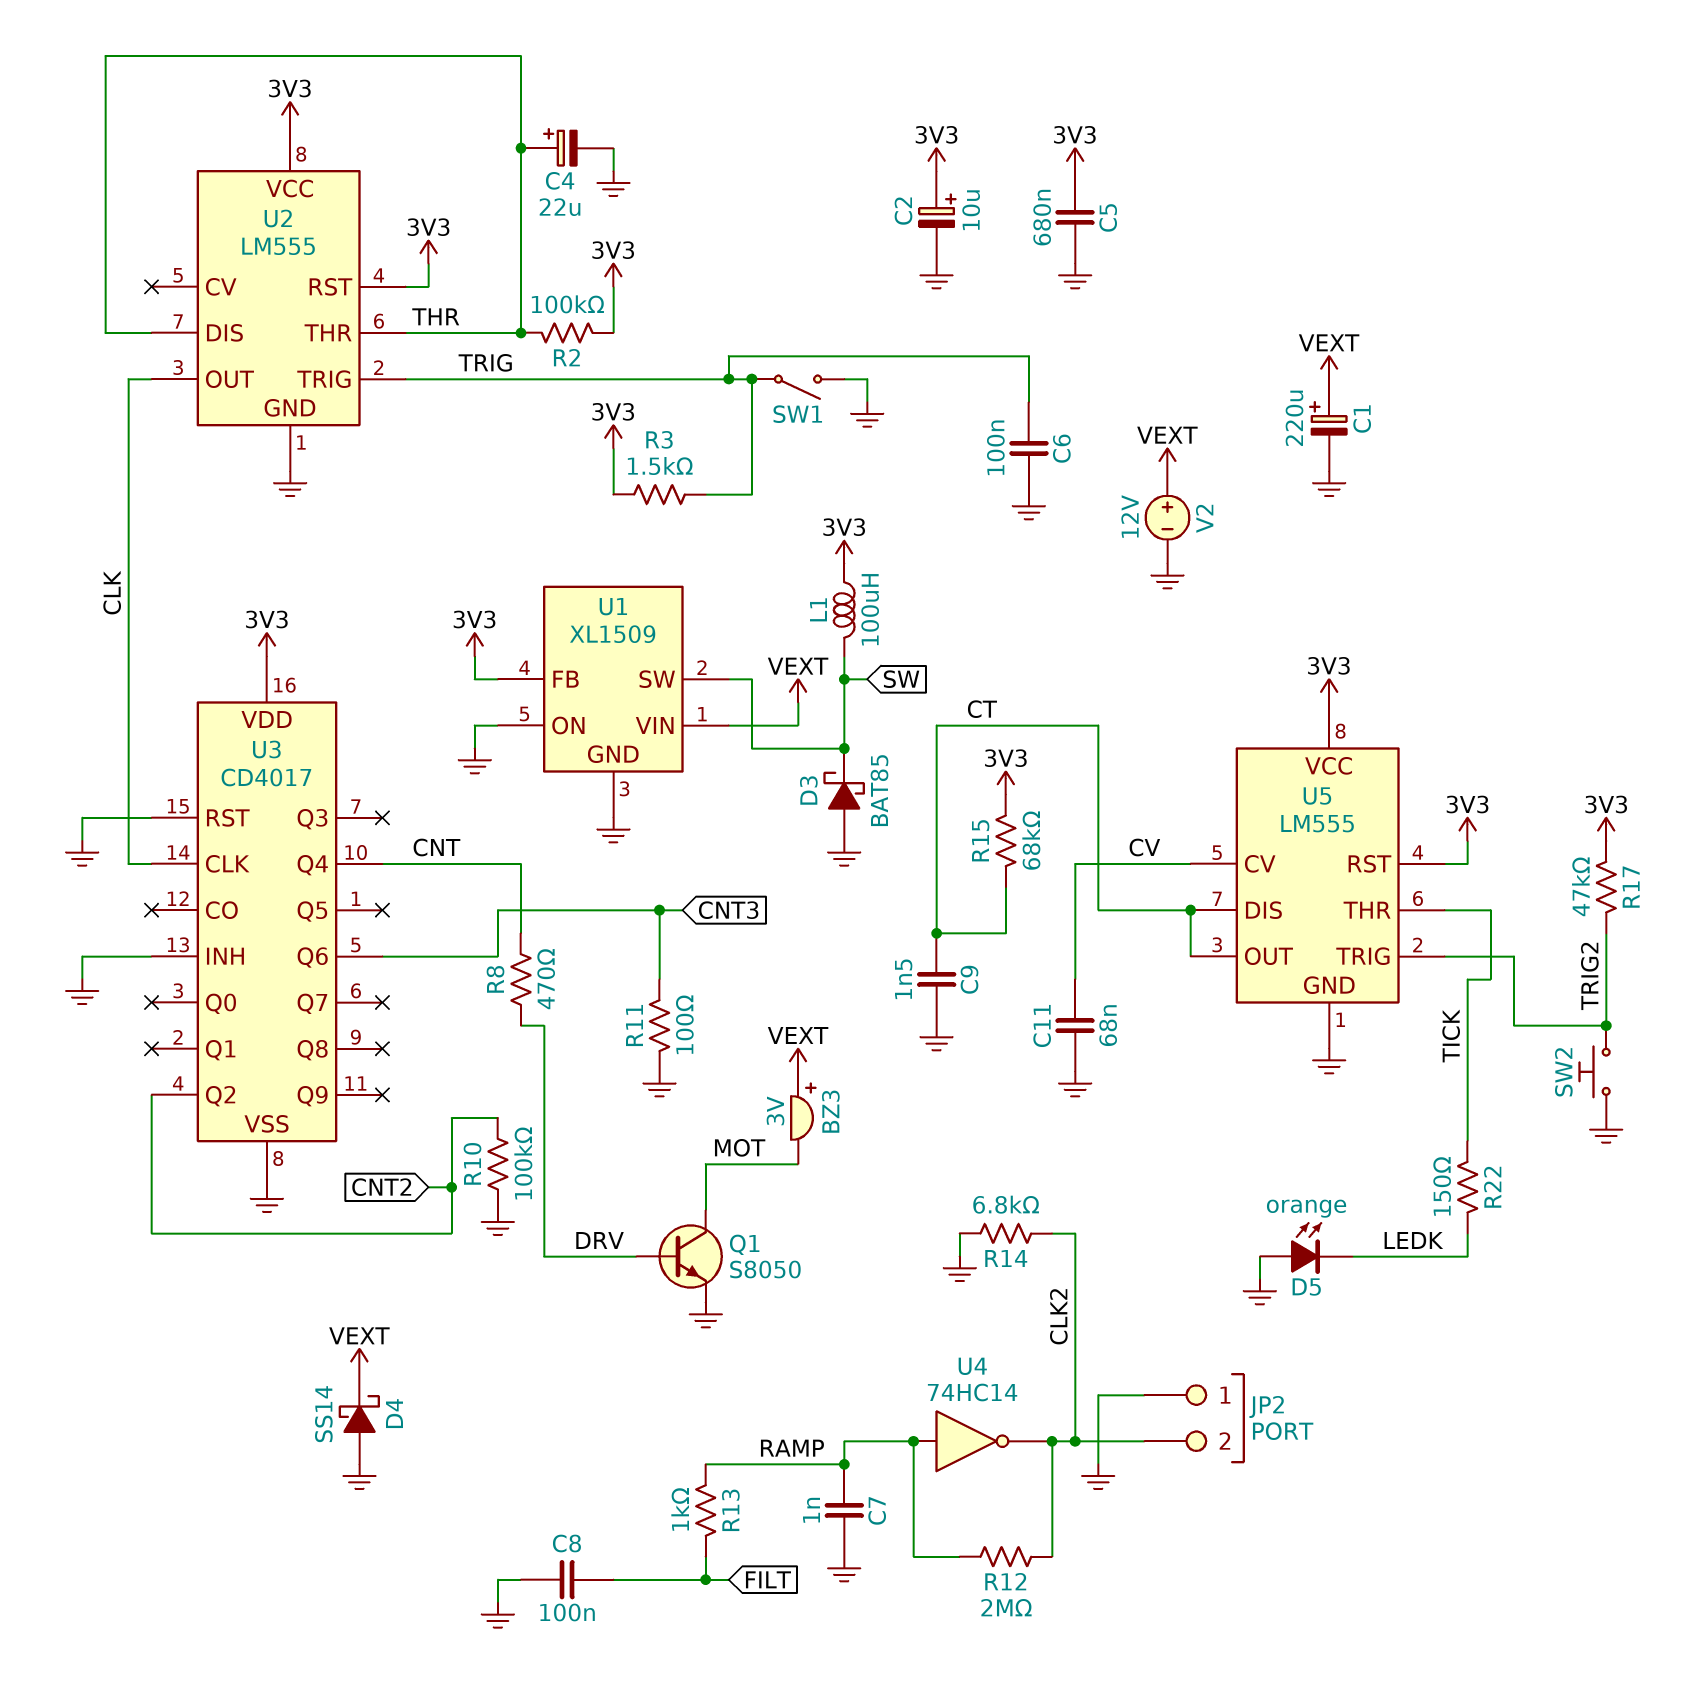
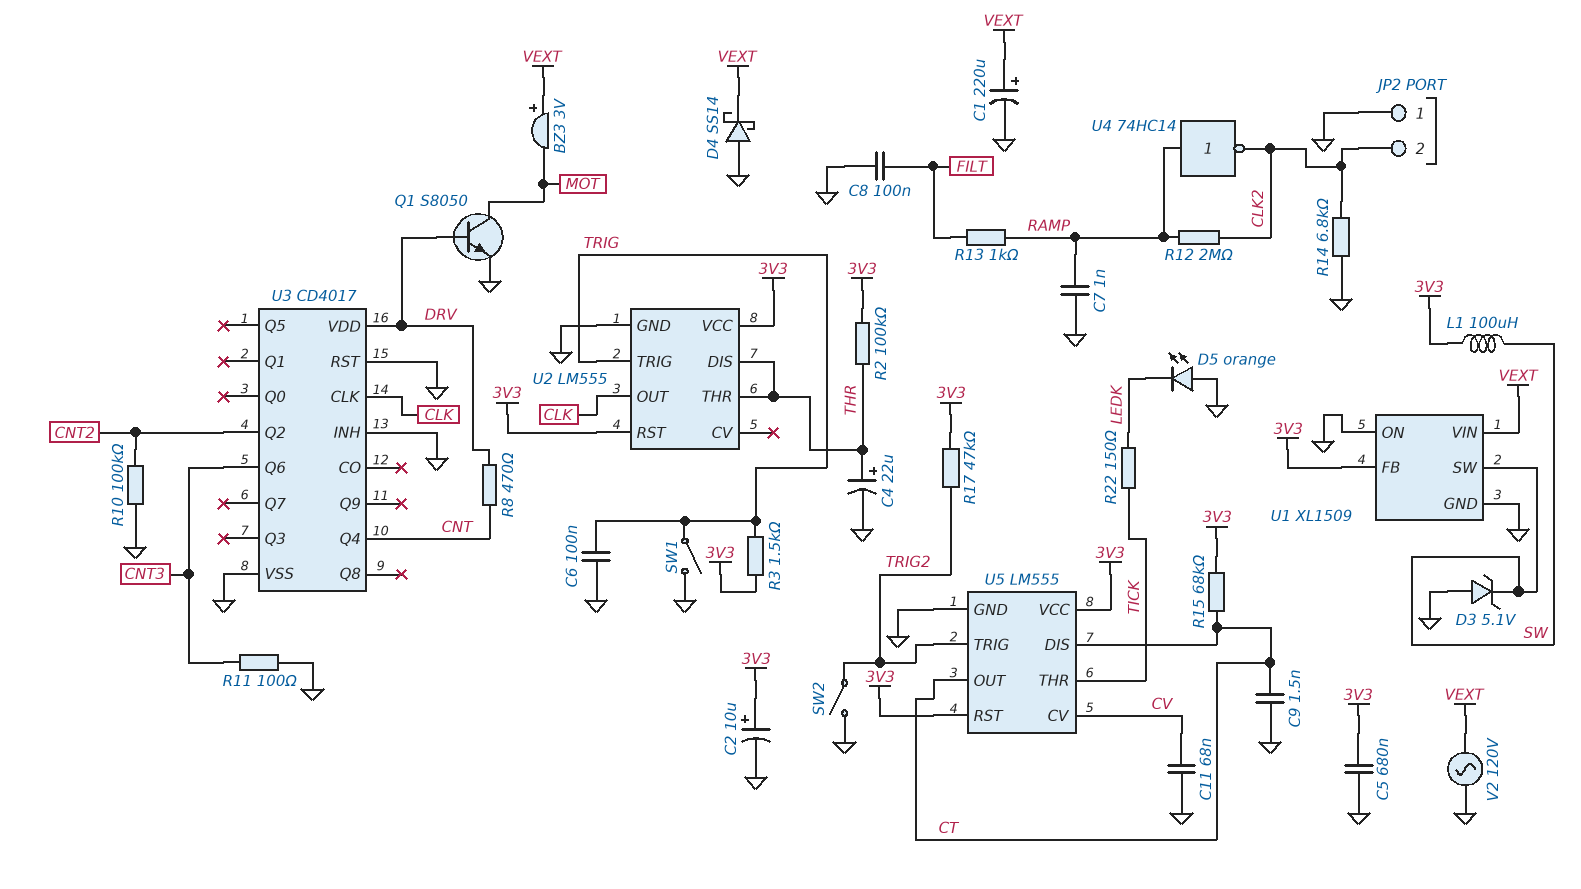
D3: schottky BAT85 (A GND, K SW) -> zener 5.1V (A GND, K SW)
SW2: button (GND, TRIG2) -> switch (GND, TRIG2)
U3 pin VDD: 3V3 -> DRV
V2: 12V (plus VEXT, minus GND) -> AC 120V (GND, VEXT)

